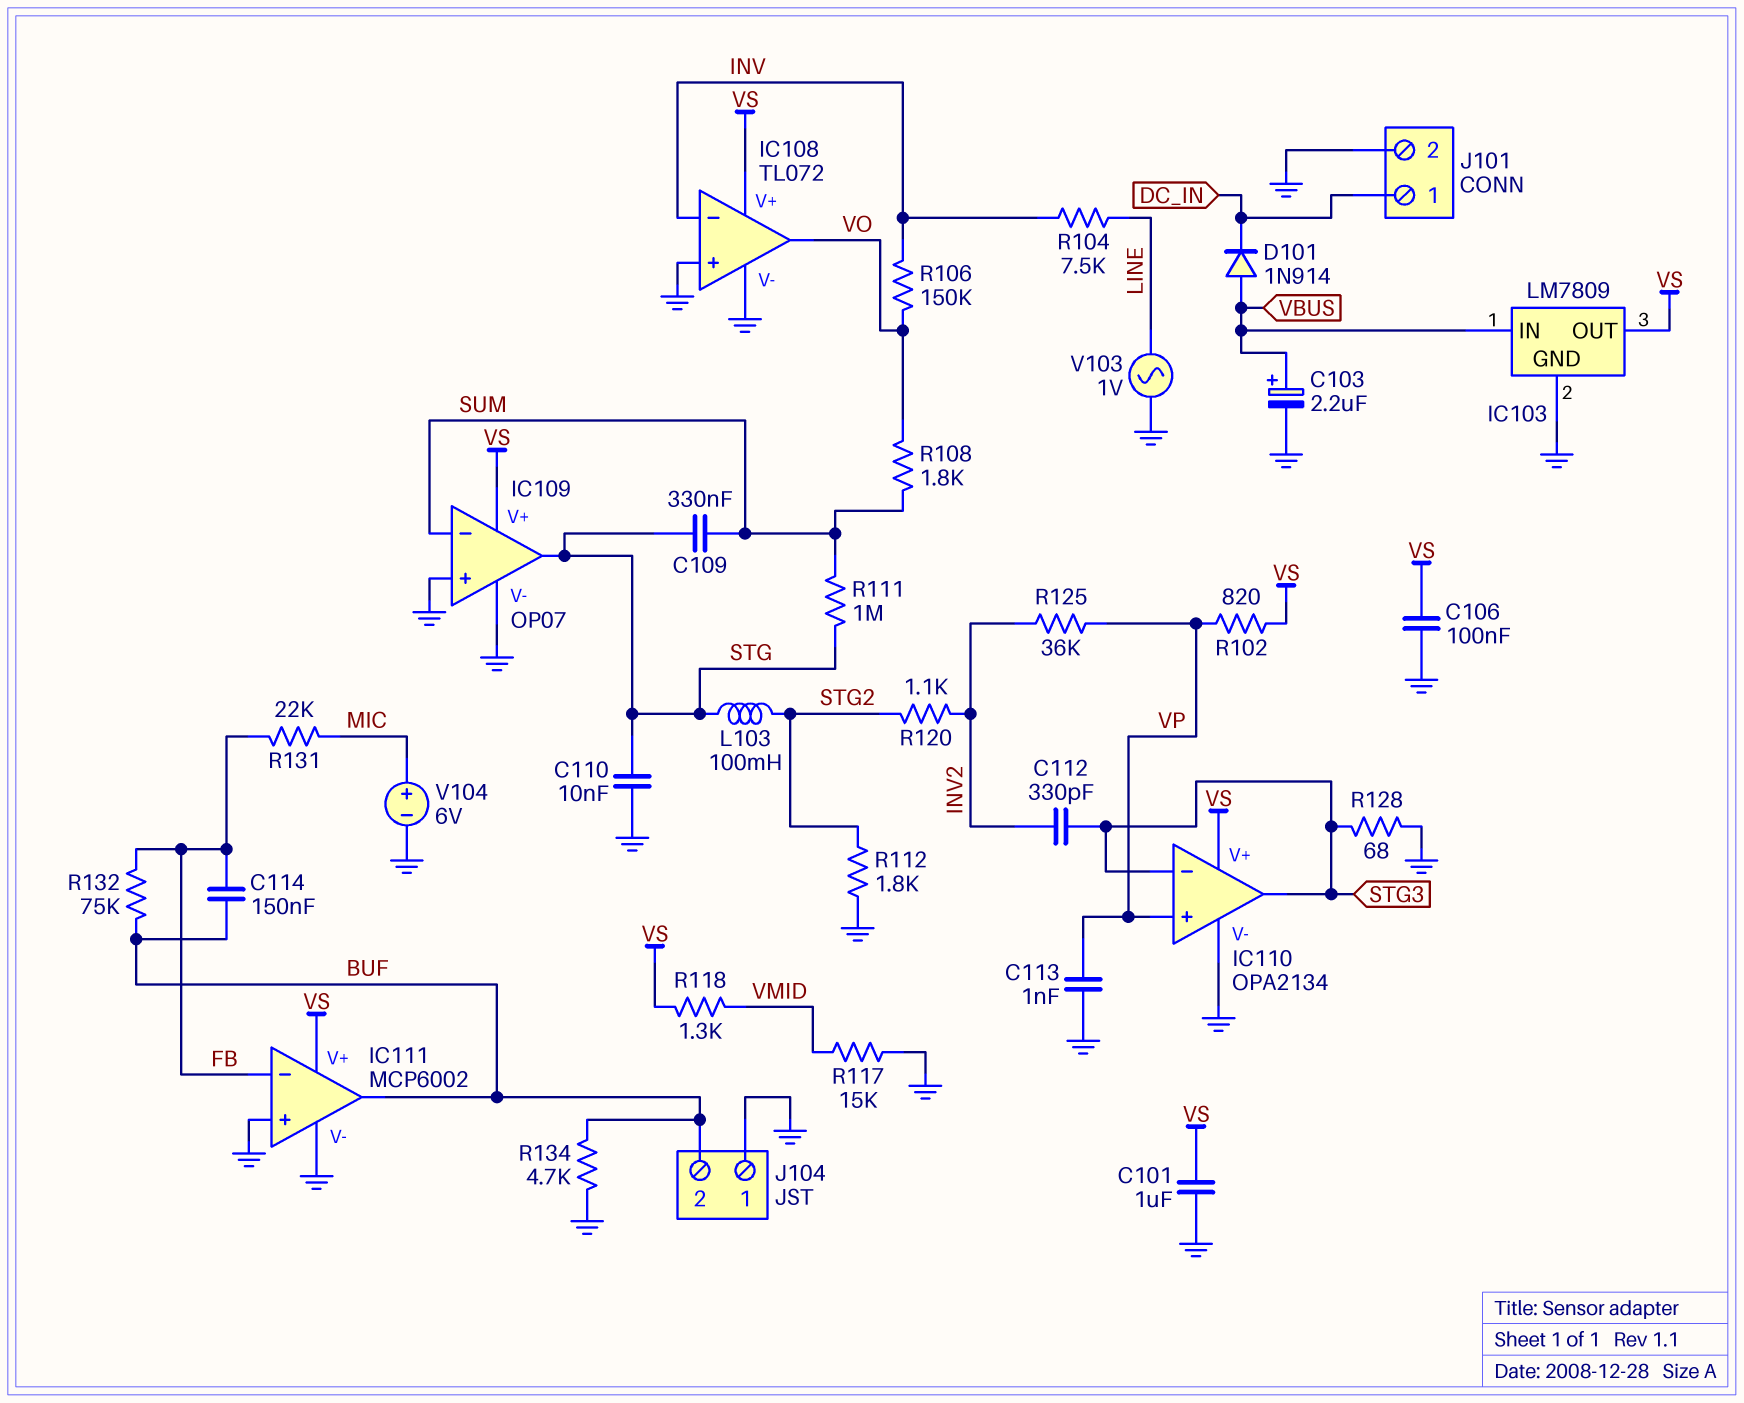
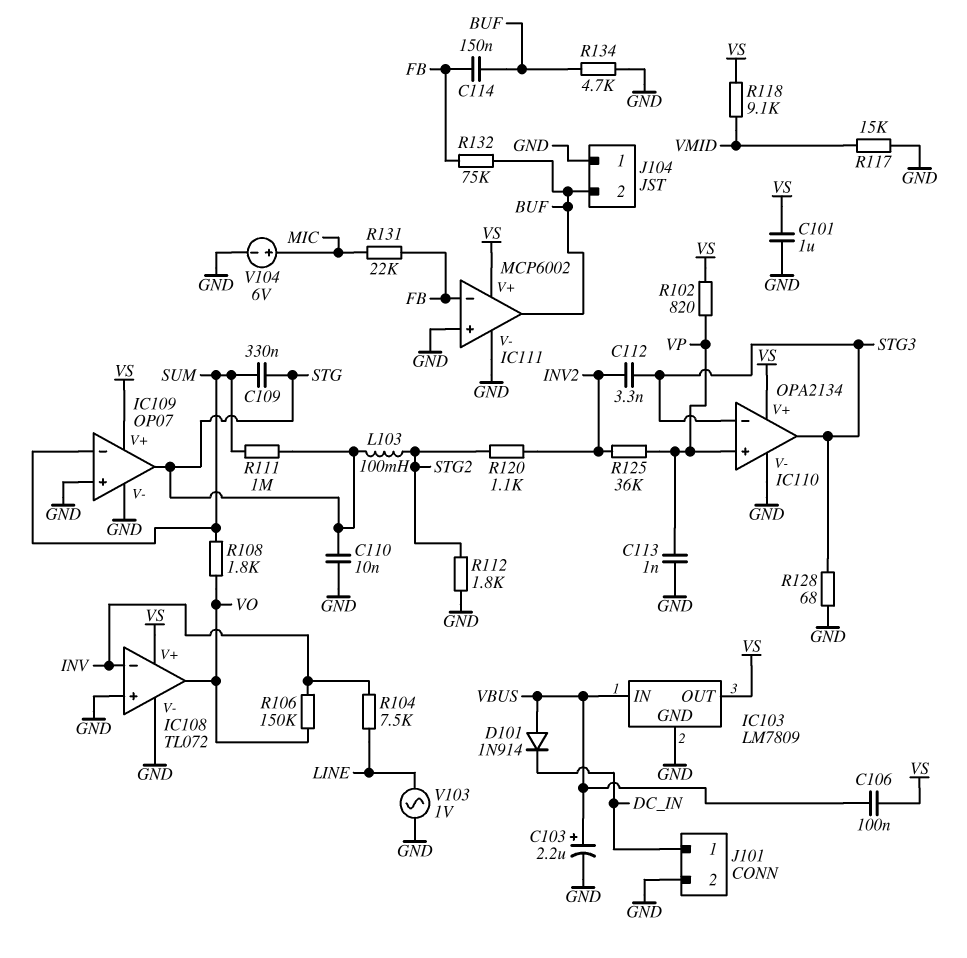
C106: 100nF (GND, VS) -> 100nF (VBUS, VS)
C112: 330pF (INV2, STG3) -> 3.3nF (INV2, STG3)
R118: 1.3k (VMID, VS) -> 9.1k (VMID, VS)

